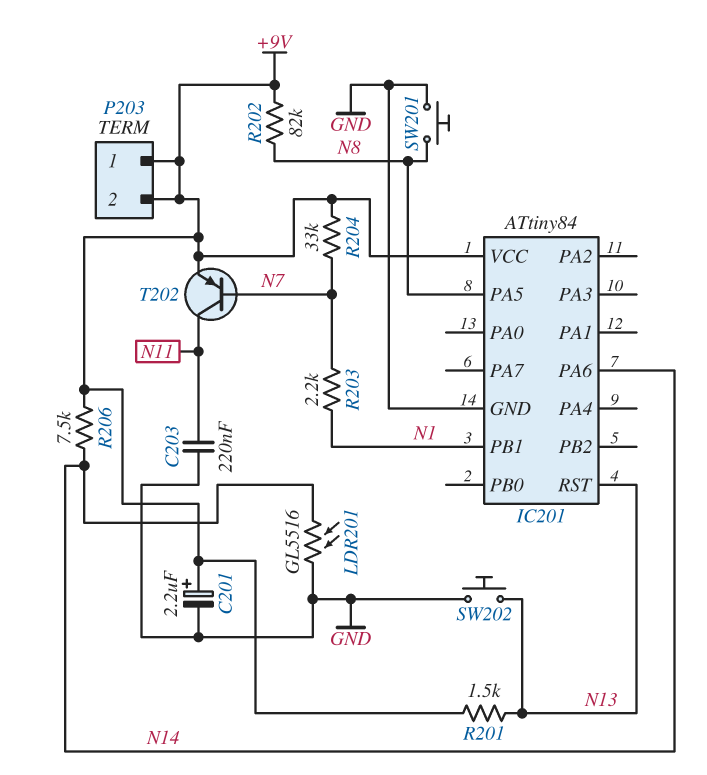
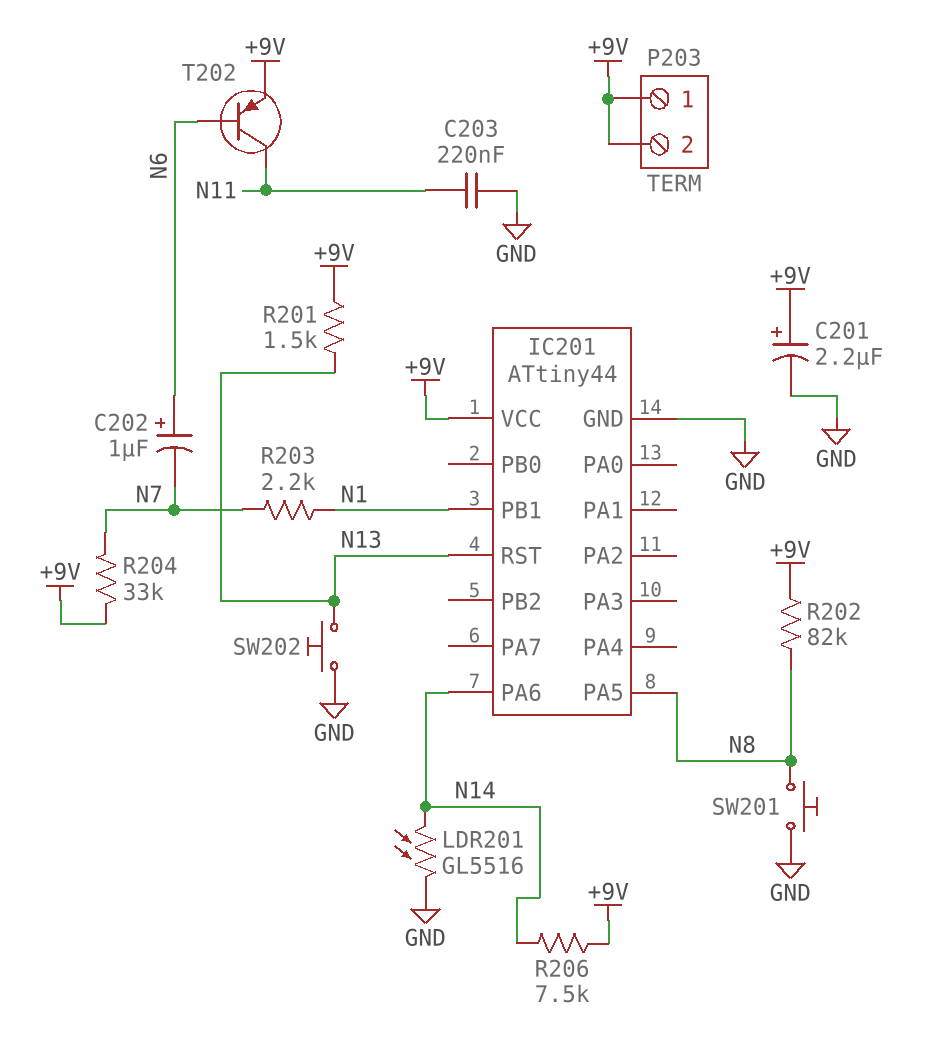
C202: none -> 1uF (plus N6, minus N7)
IC201: ATtiny84 -> ATtiny44
T202: PNP (B N7, C N11, E +9V) -> PNP (B N6, C N11, E +9V)

